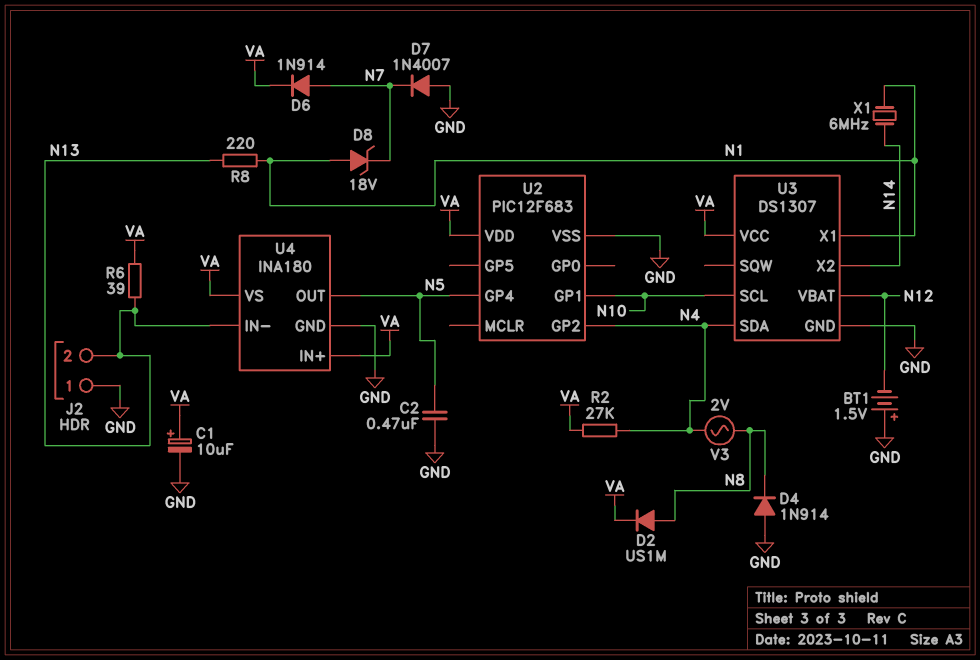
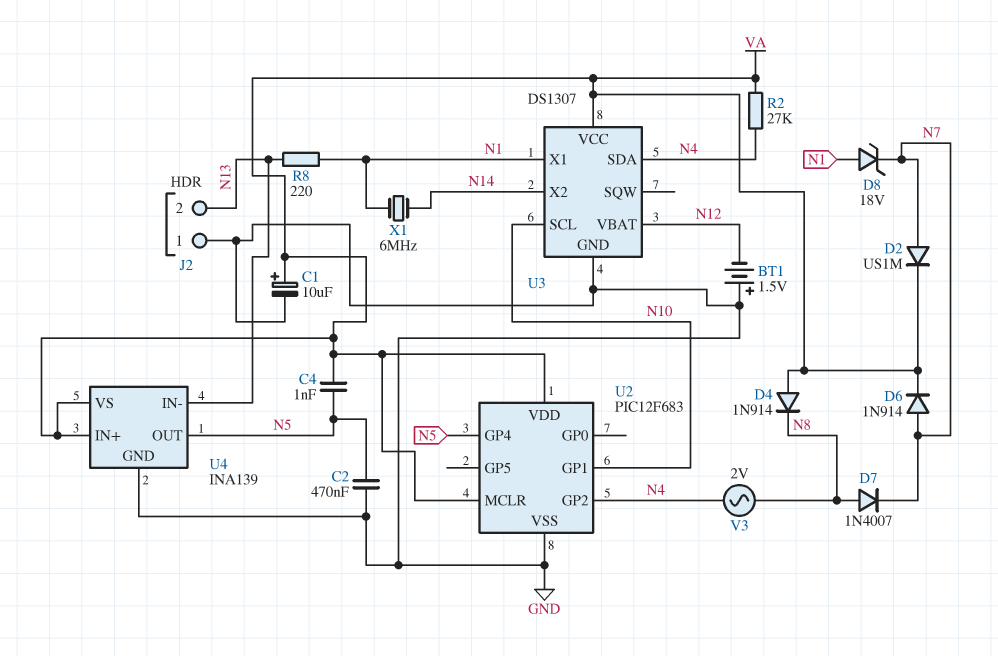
C4: none -> 1nF (N5, VA)
D2: diode US1M (A N8, K VA) -> diode US1M (A N7, K VA)
D4: diode 1N914 (A GND, K N8) -> diode 1N914 (A VA, K N8)
D7: diode 1N4007 (A GND, K N7) -> diode 1N4007 (A N8, K N7)
R6: 39 (N13, VA) -> none
U2 pin MCLR: none -> VA
U4: INA180 -> INA139

